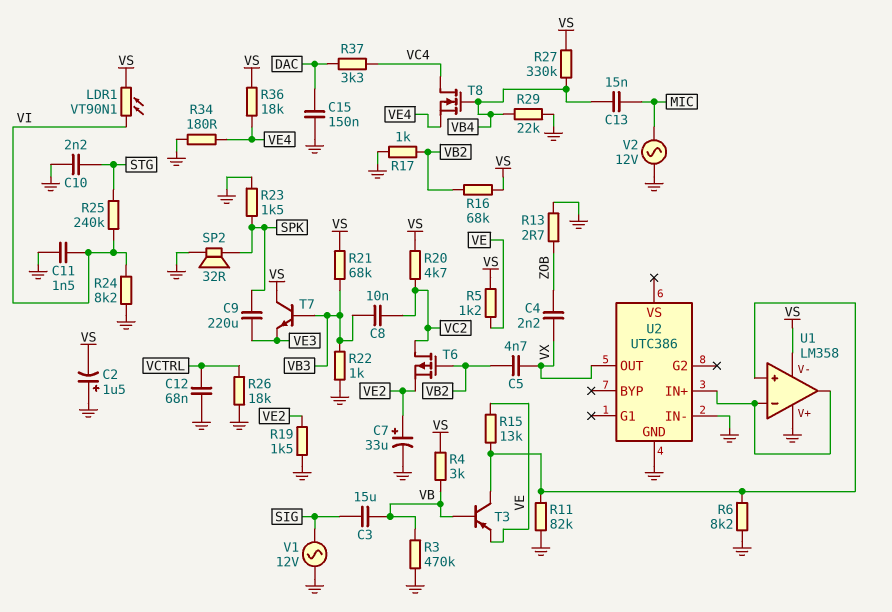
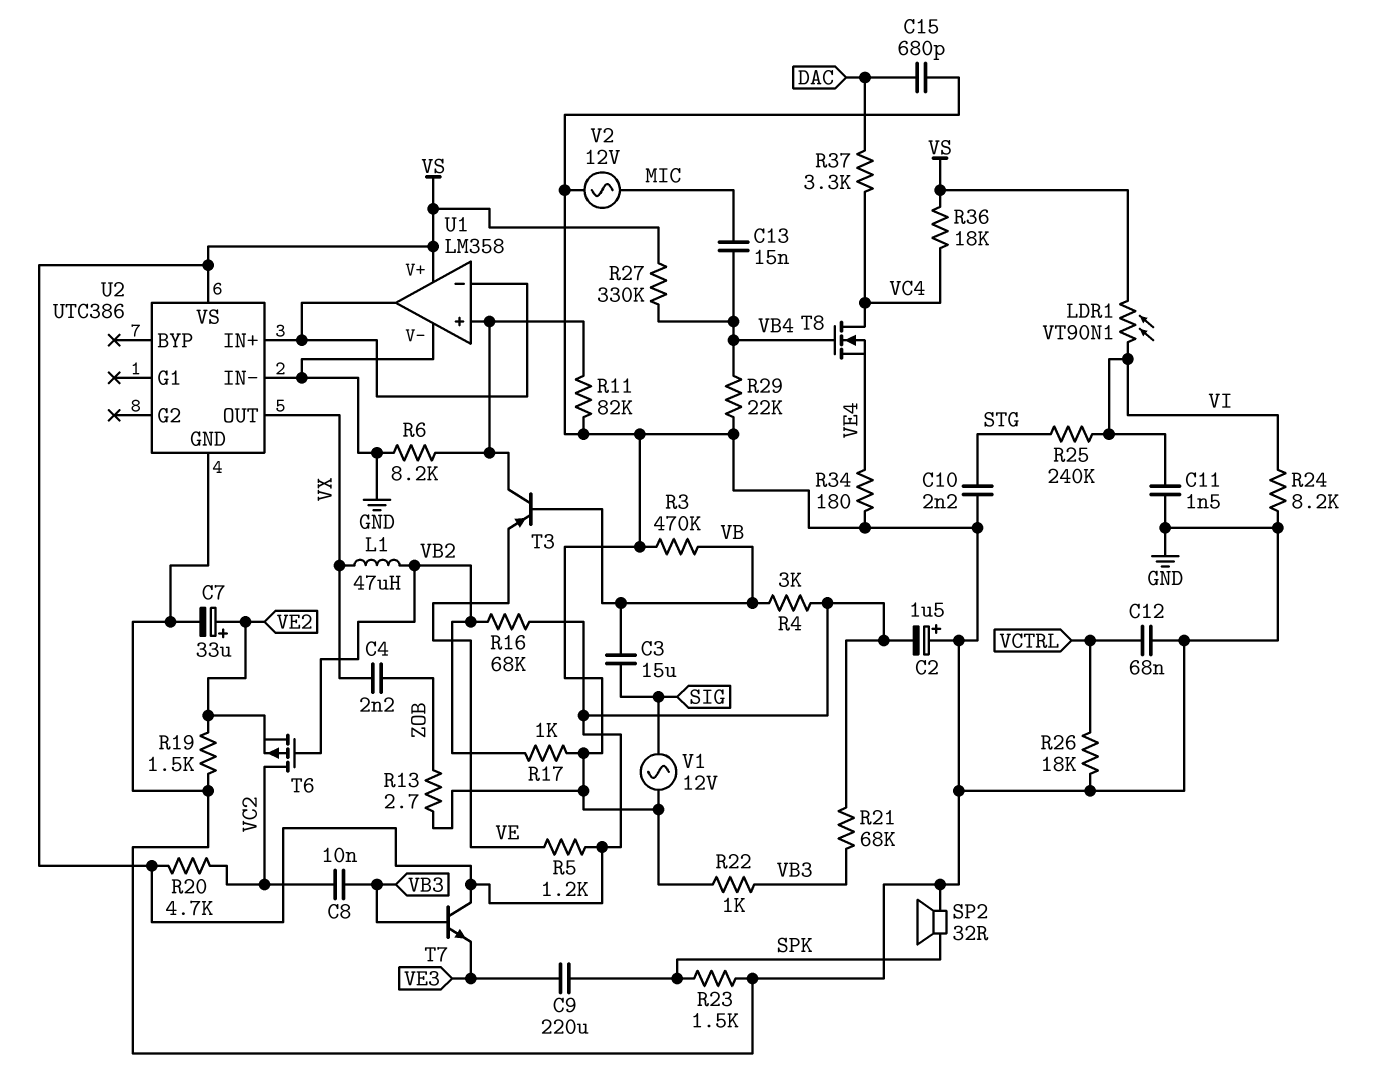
C5: 4.7nF (VB2, VX) -> none
C15: 150nF (DAC, GND) -> 680pF (DAC, GND)
L1: none -> 47uH (VB2, VX)
R15: 13k (U1/in+, VE) -> none
R36: 18k (VE4, VS) -> 18k (VC4, VS)
U1 pin V+: GND -> VS
U1 pin V-: VS -> GND
U2 pin VS: none -> VS

